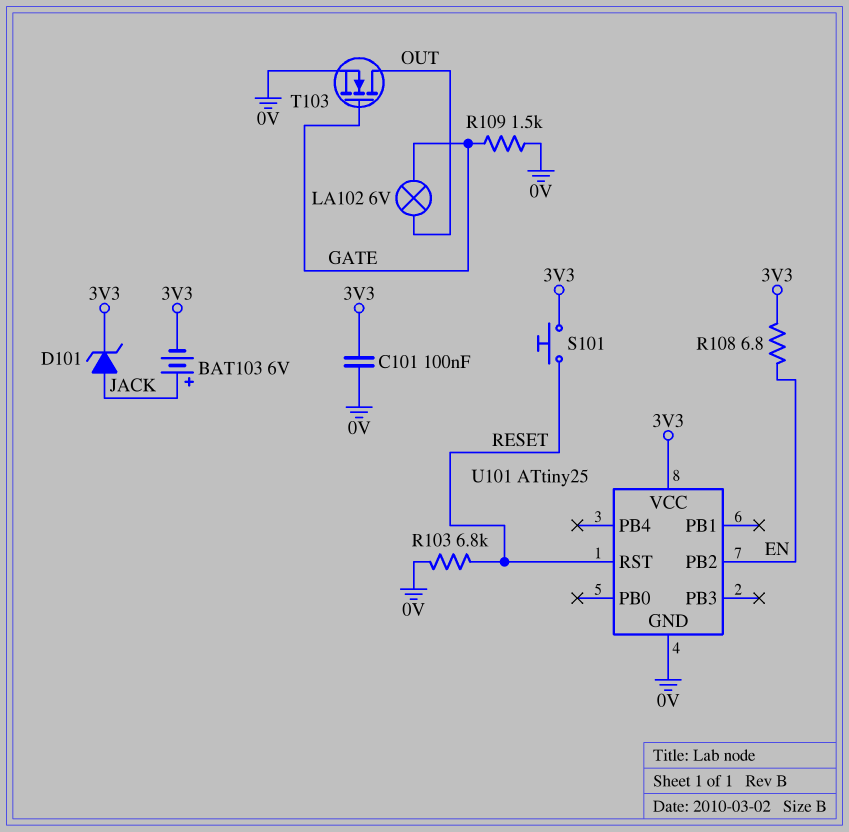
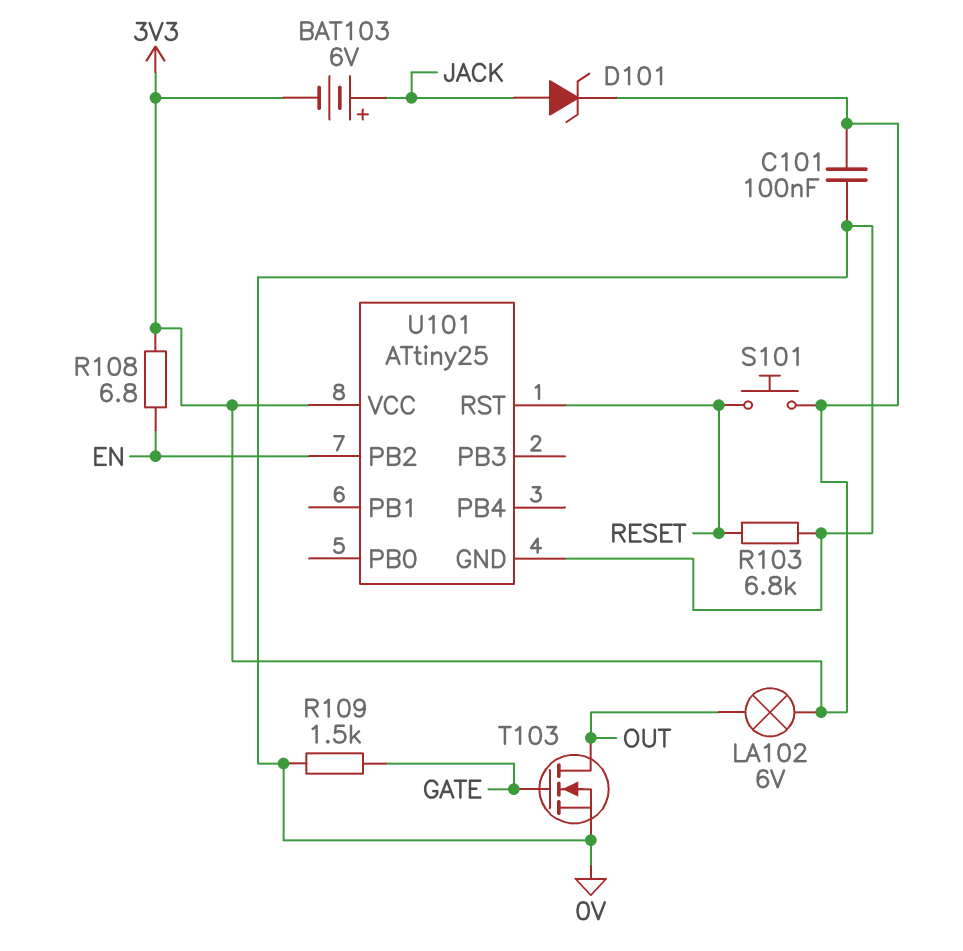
LA102: lamp 6V (GATE, OUT) -> lamp 6V (3V3, OUT)

